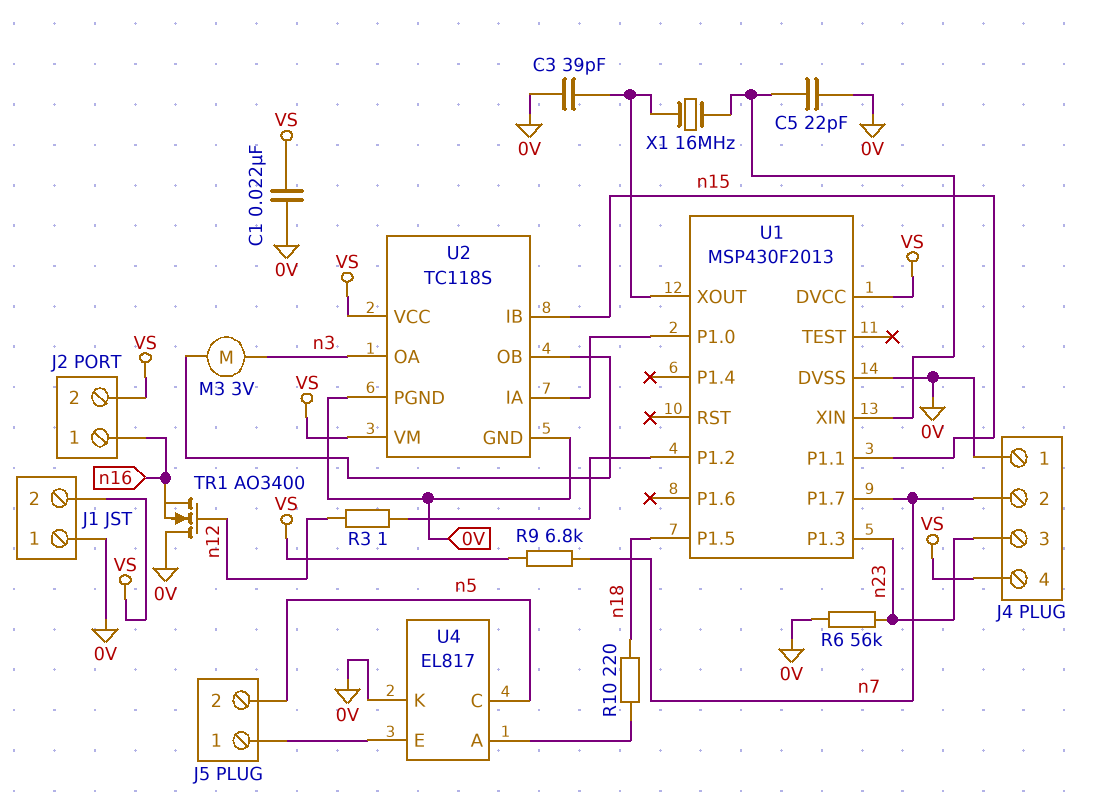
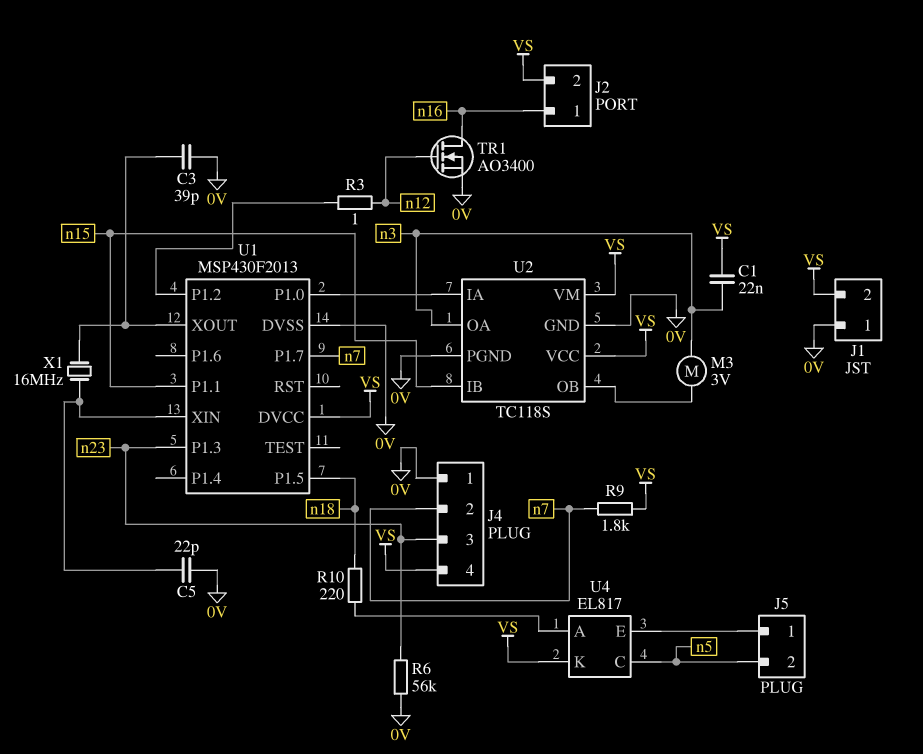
C1: 22nF (0V, VS) -> 22nF (VS, n3)
R9: 6.8k (VS, n7) -> 1.8k (VS, n7)
TR1: NMOS AO3400 (G n12, D 0V, S n16) -> NMOS AO3400 (G n12, D n16, S 0V)
U4 pin K: 0V -> VS

